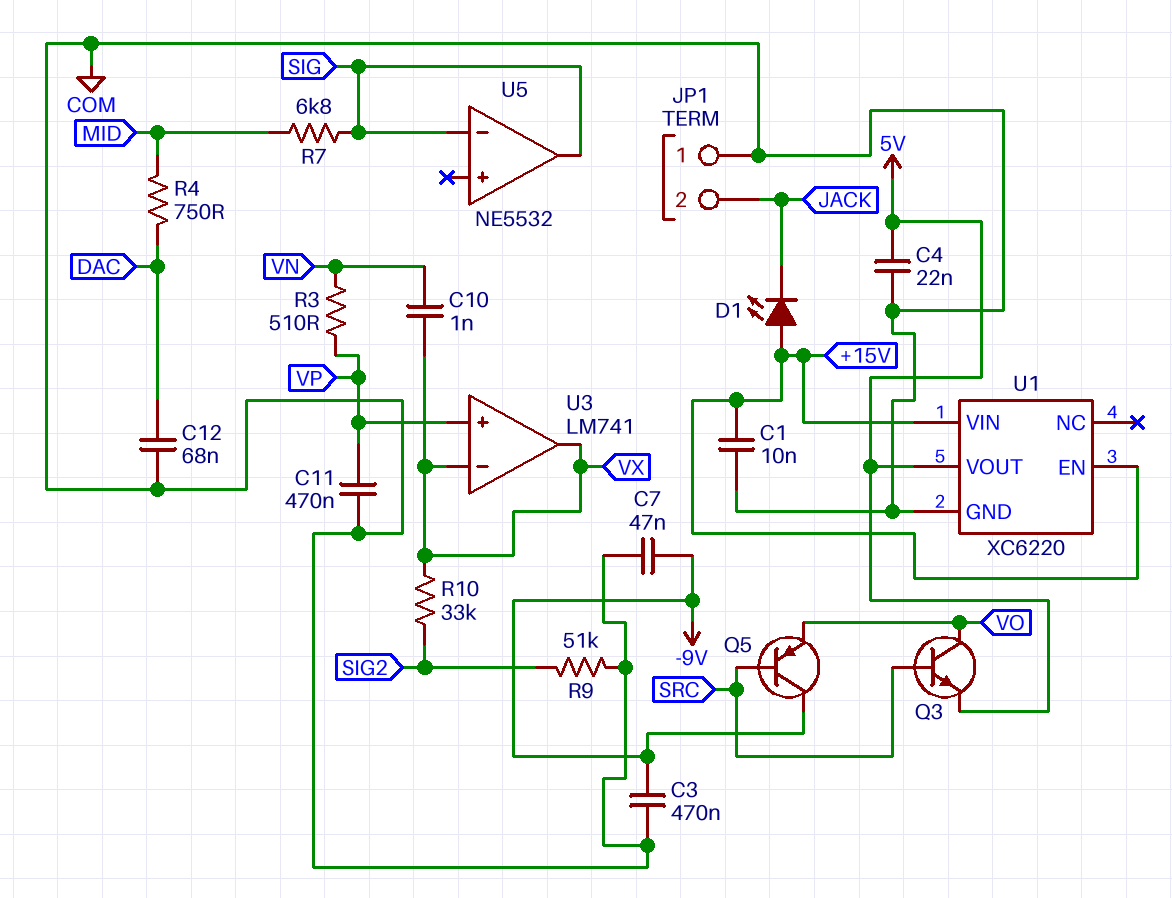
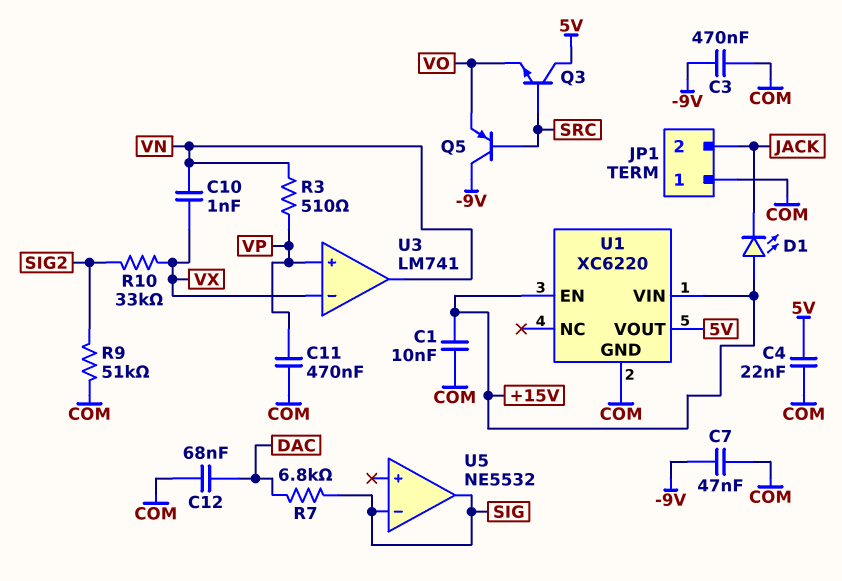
Q3: NPN (B SRC, C VO, E 5V) -> NPN (B SRC, C 5V, E VO)
R4: 750 (DAC, MID) -> none
R7: 6.8k (MID, SIG) -> 6.8k (DAC, SIG)
U3 pin out: VX -> VN

